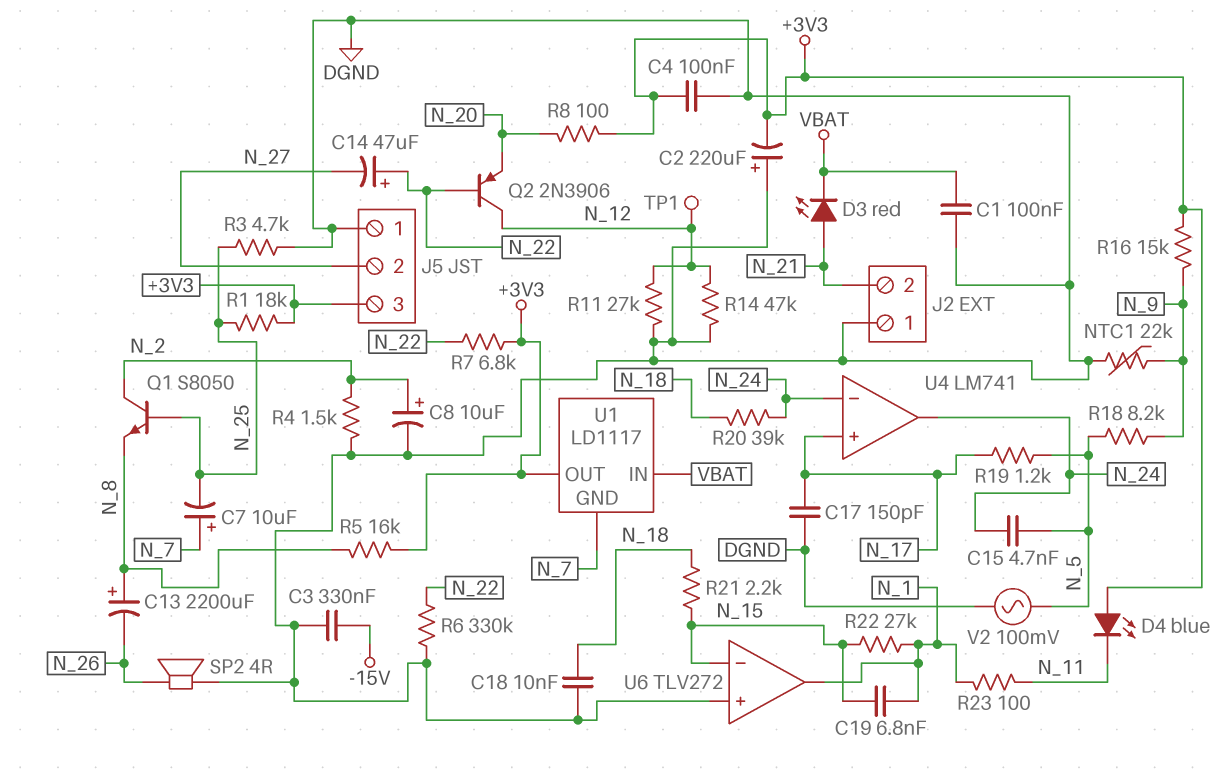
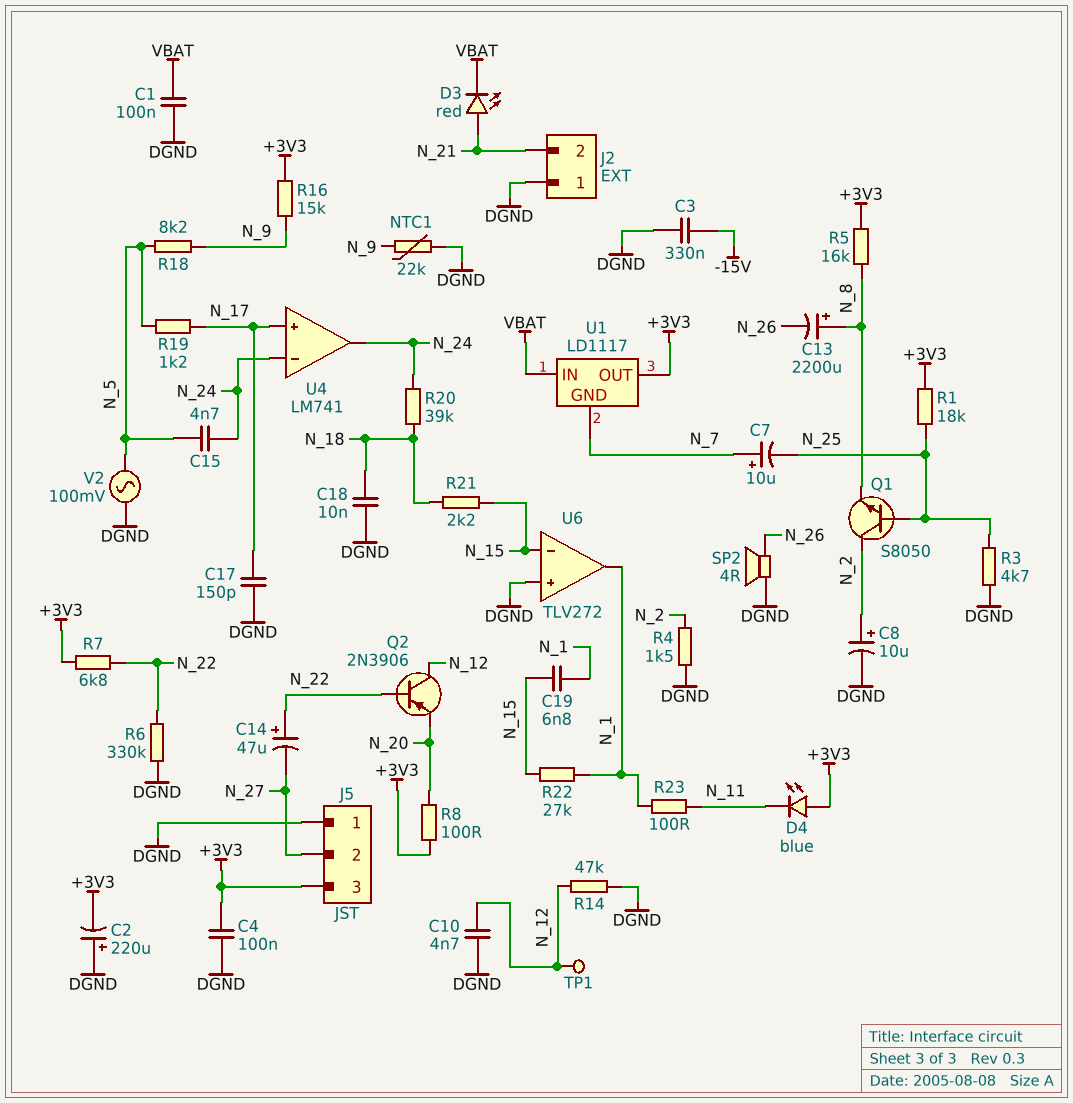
C10: none -> 4.7nF (DGND, N_12)
R11: 27k (DGND, N_12) -> none

